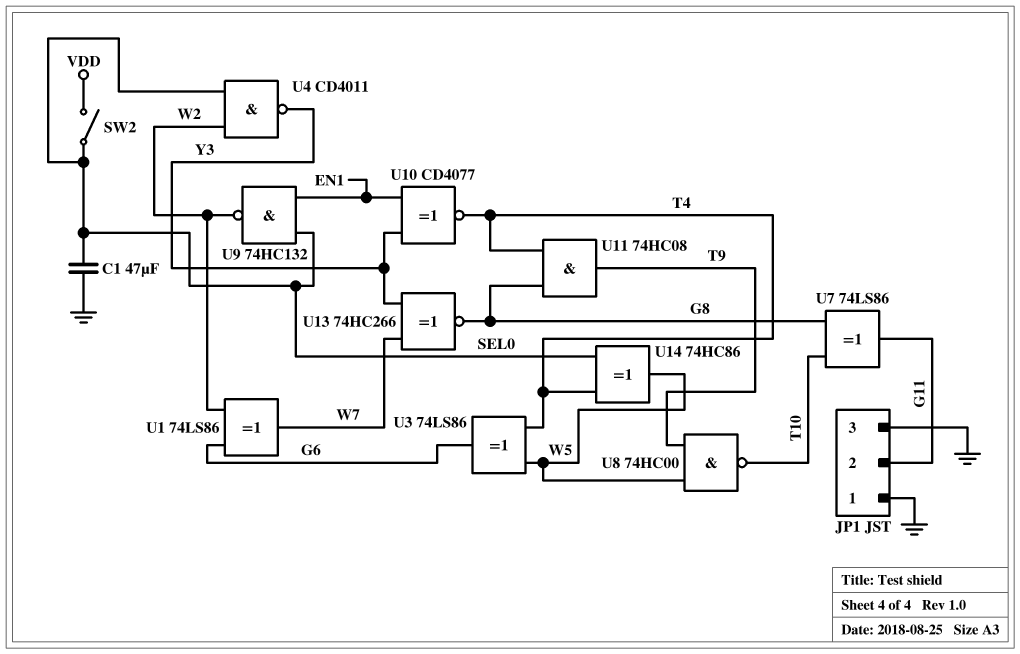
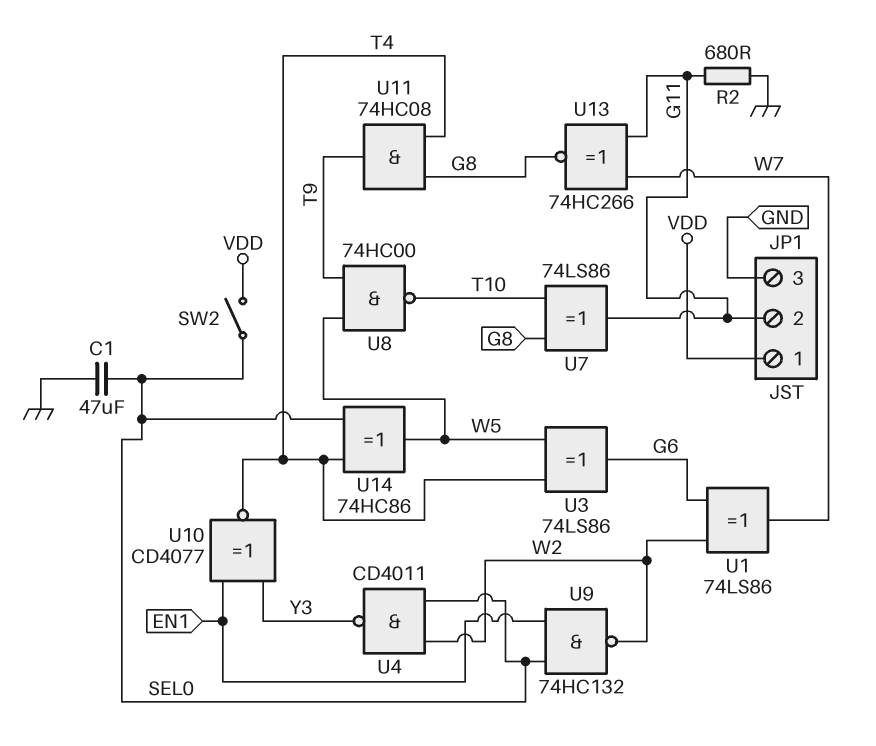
JP1 pin 1: GND -> VDD
R2: none -> 680 (G11, GND)
U13: XNOR 74HC266 (in W7, in Y3, out G8) -> XNOR 74HC266 (in G11, in W7, out G8)

